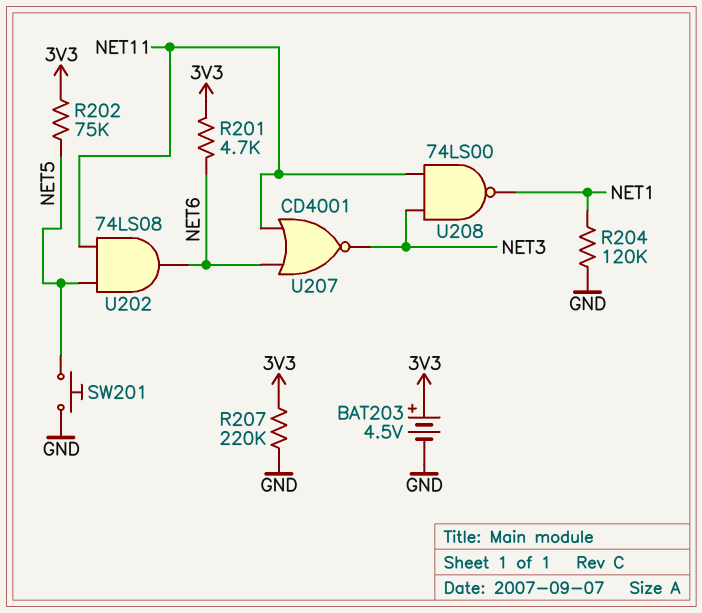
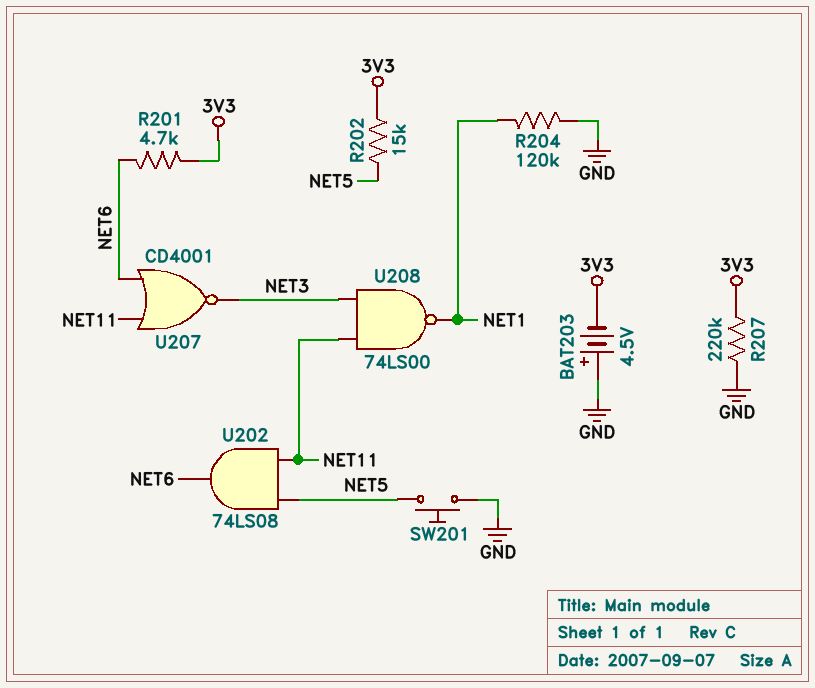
BAT203: 4.5V (plus 3V3, minus GND) -> 4.5V (plus GND, minus 3V3)
R202: 75k (3V3, NET5) -> 15k (3V3, NET5)

